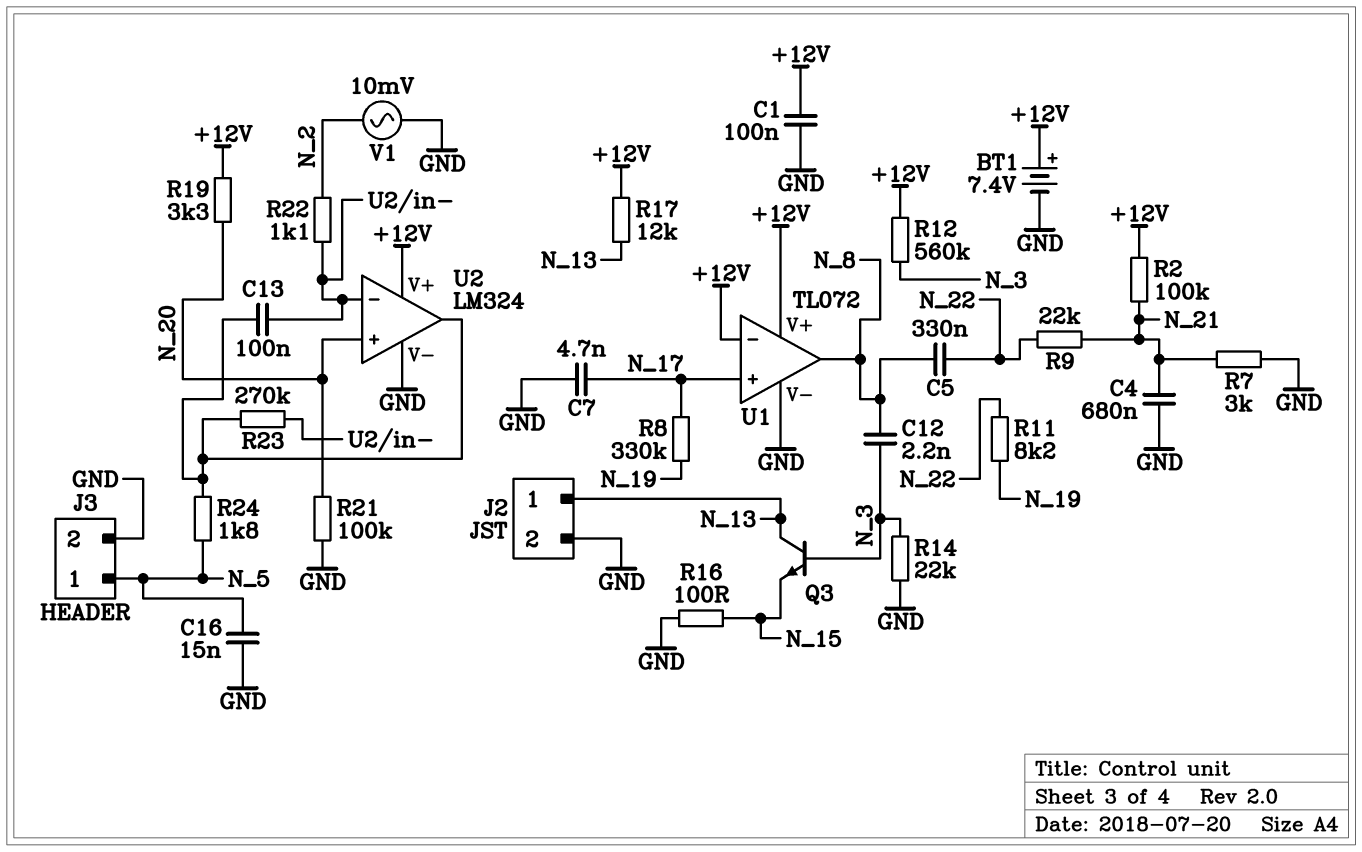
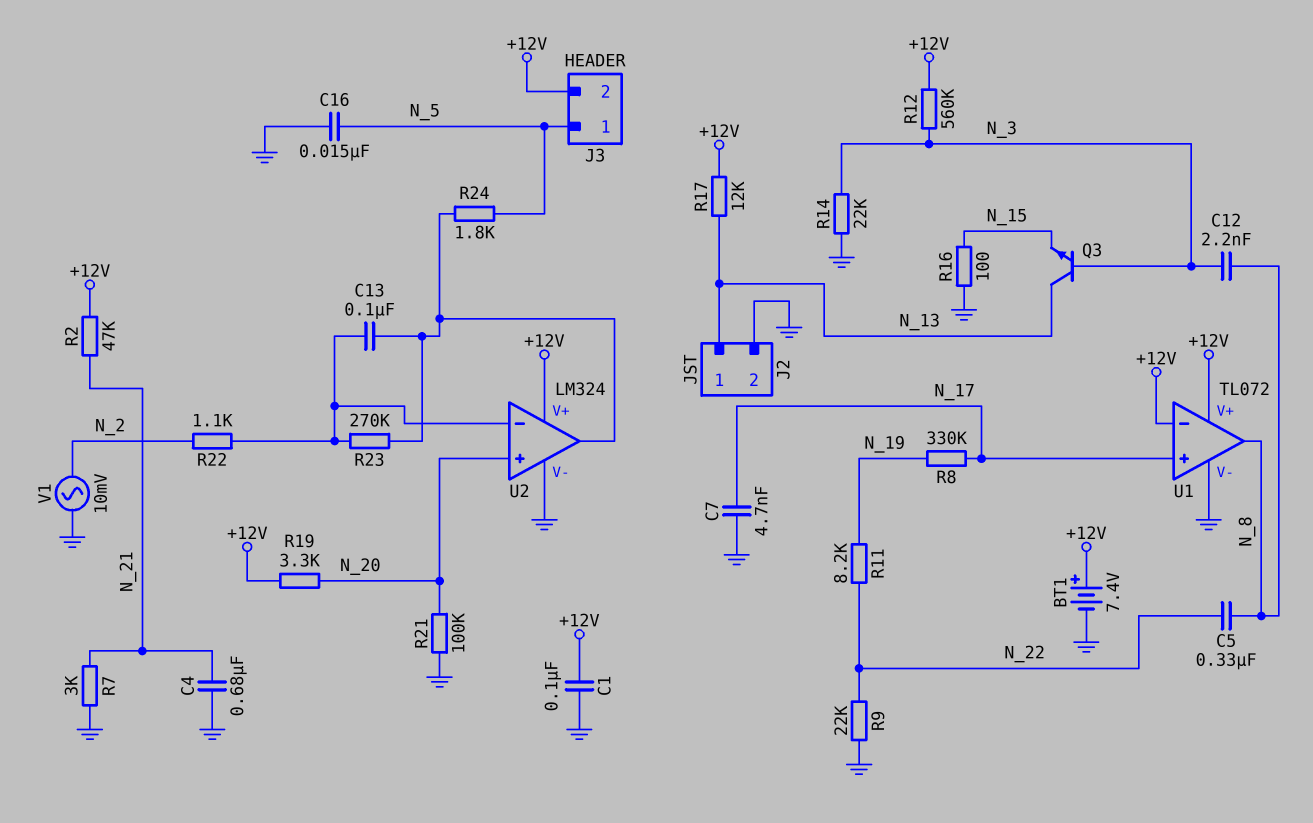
J3 pin 2: GND -> +12V
R2: 100k (+12V, N_21) -> 47k (+12V, N_21)
R9: 22k (N_21, N_22) -> 22k (GND, N_22)

